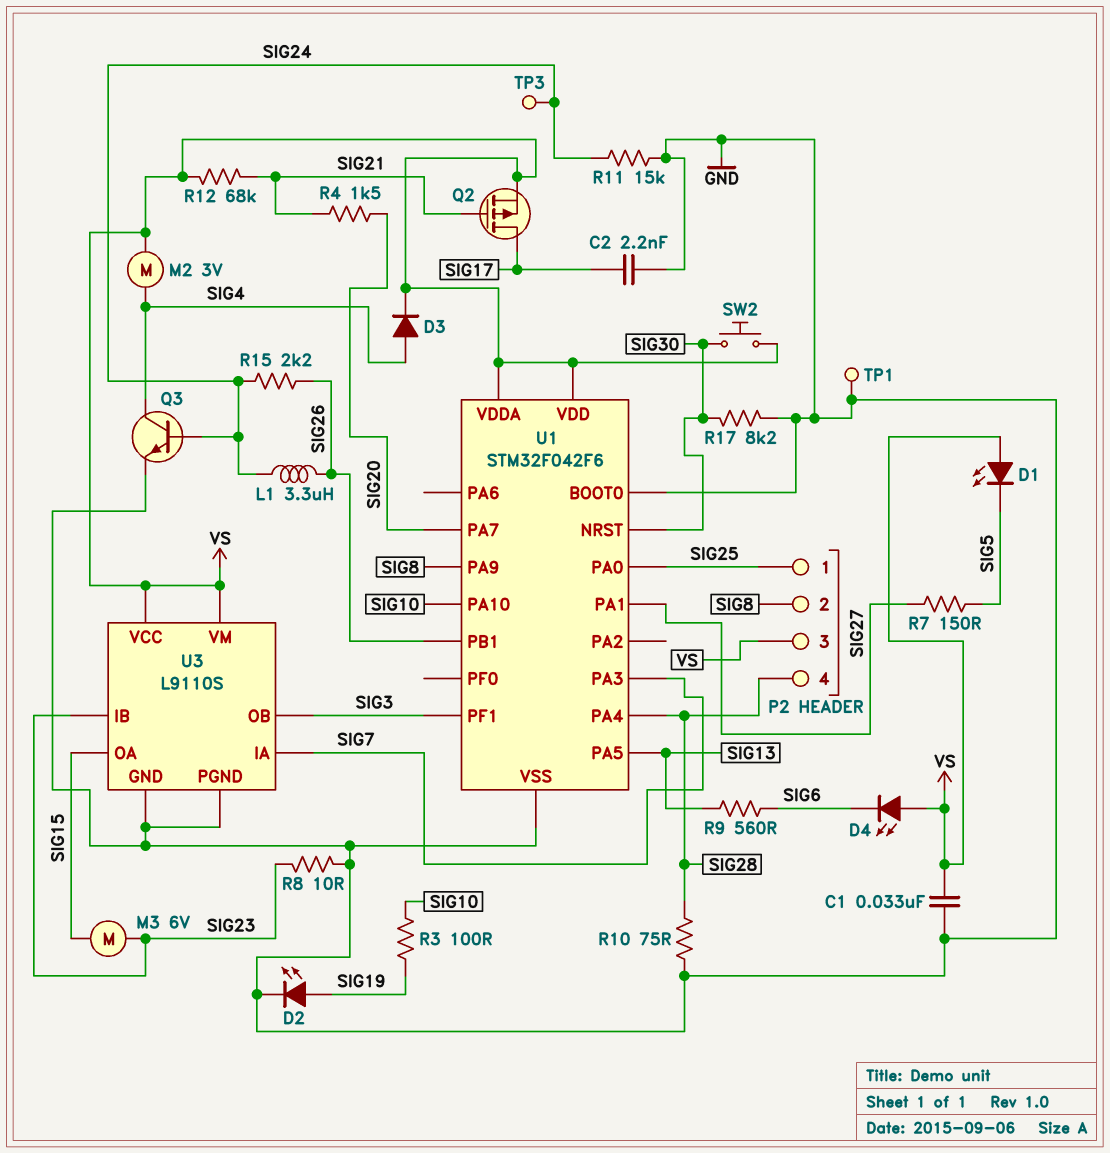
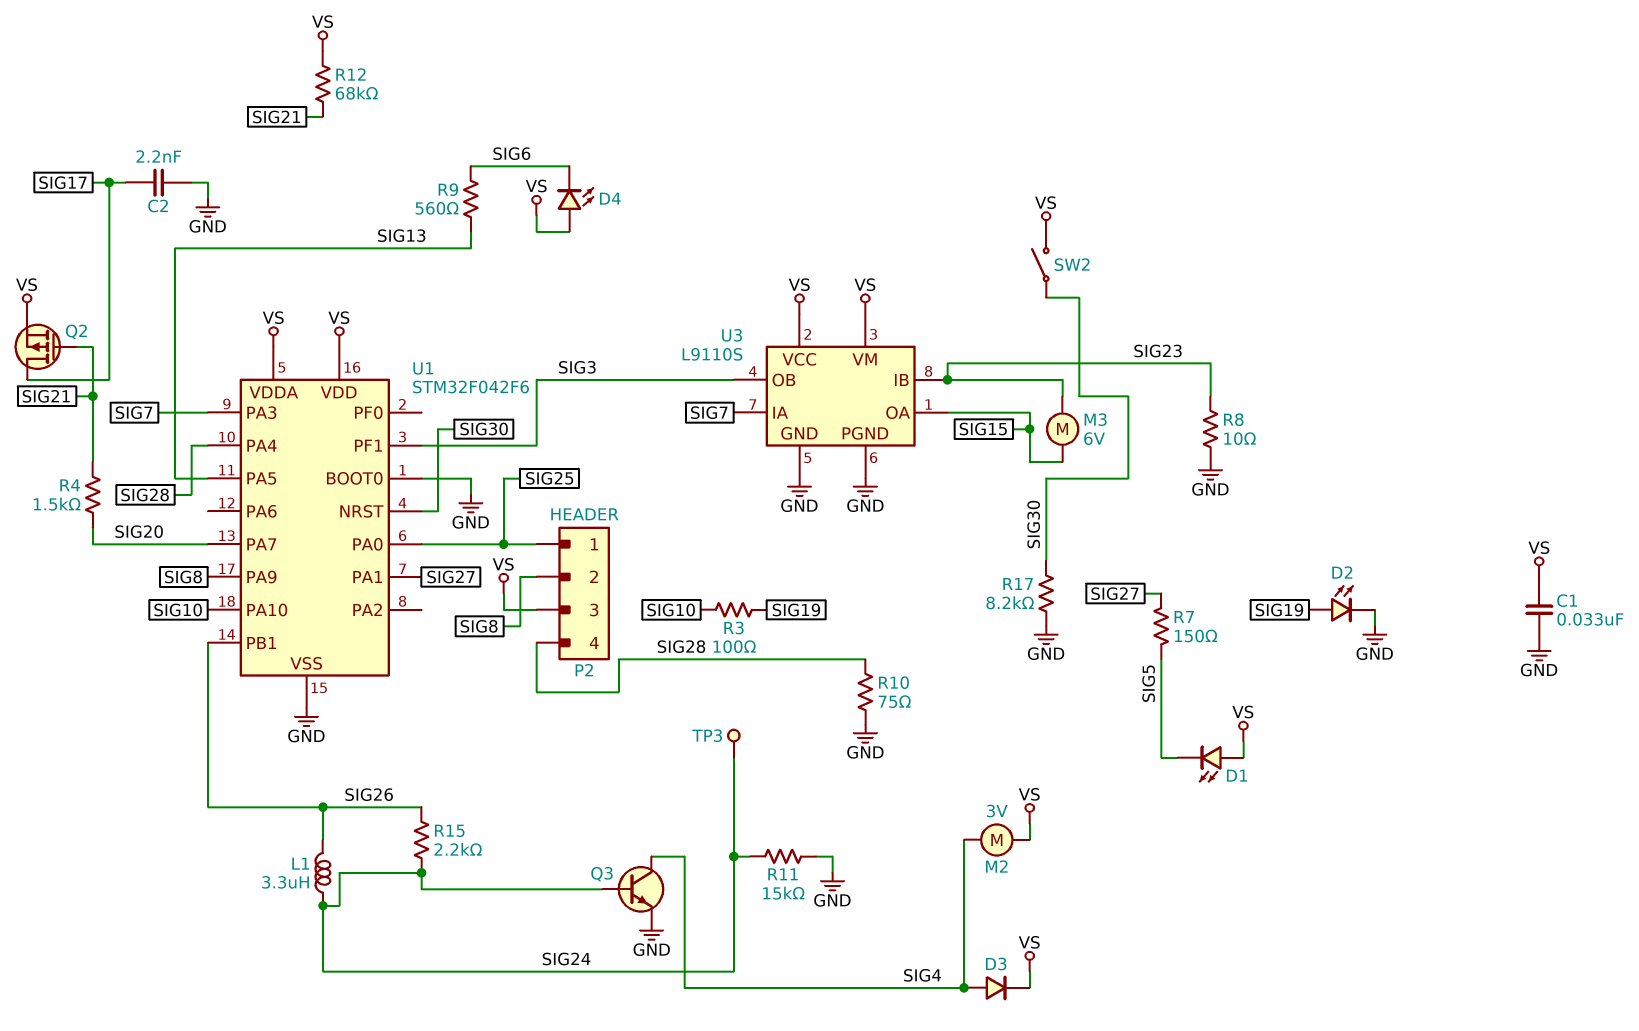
SW2: button (SIG30, VS) -> switch (SIG30, VS)
TP1: test point (GND) -> none

